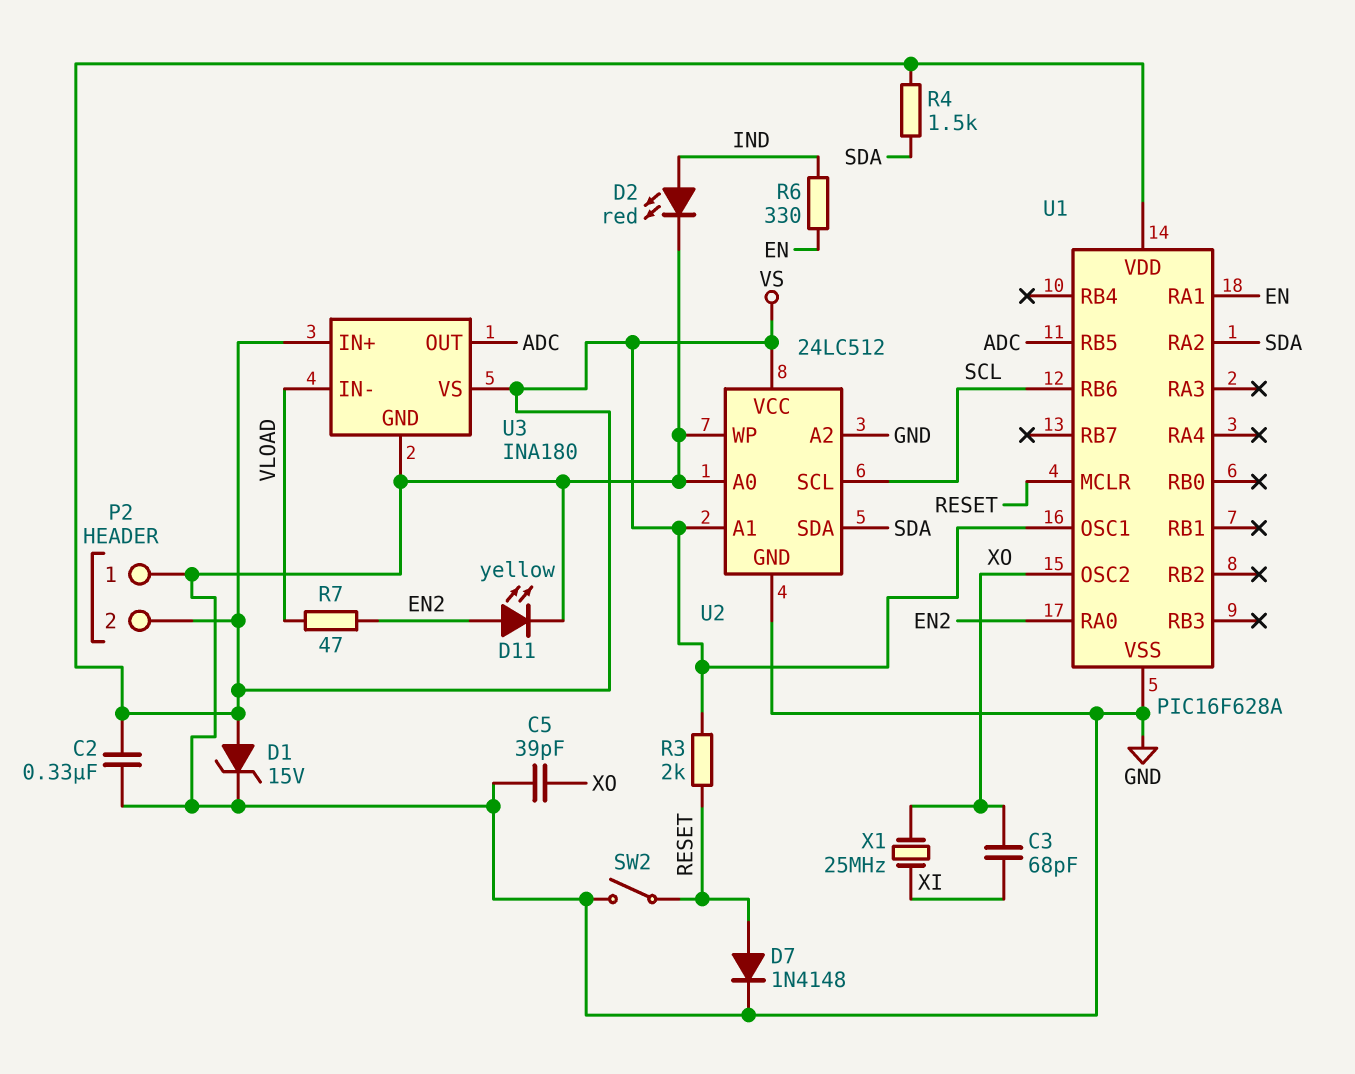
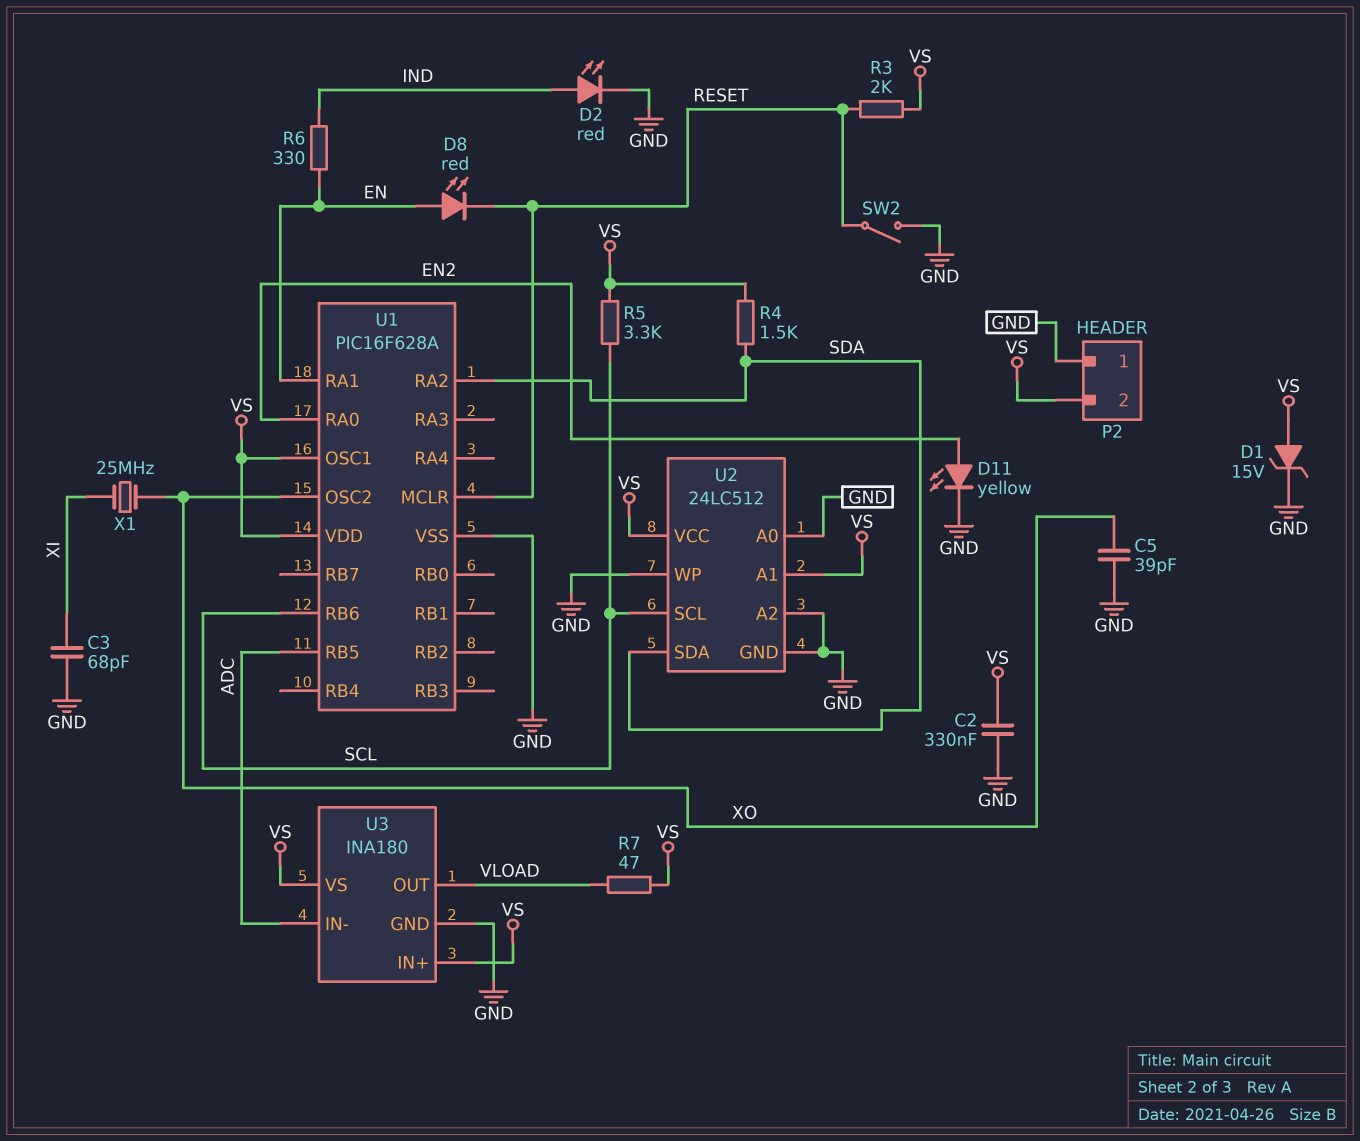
C3: 68pF (XI, XO) -> 68pF (GND, XI)
D7: diode 1N4148 (A RESET, K GND) -> none
D8: none -> LED red (A EN, K RESET)
R5: none -> 3.3k (SCL, VS)
R7: 47 (EN2, VLOAD) -> 47 (VLOAD, VS)
U3 pin IN-: VLOAD -> ADC
U3 pin OUT: ADC -> VLOAD

